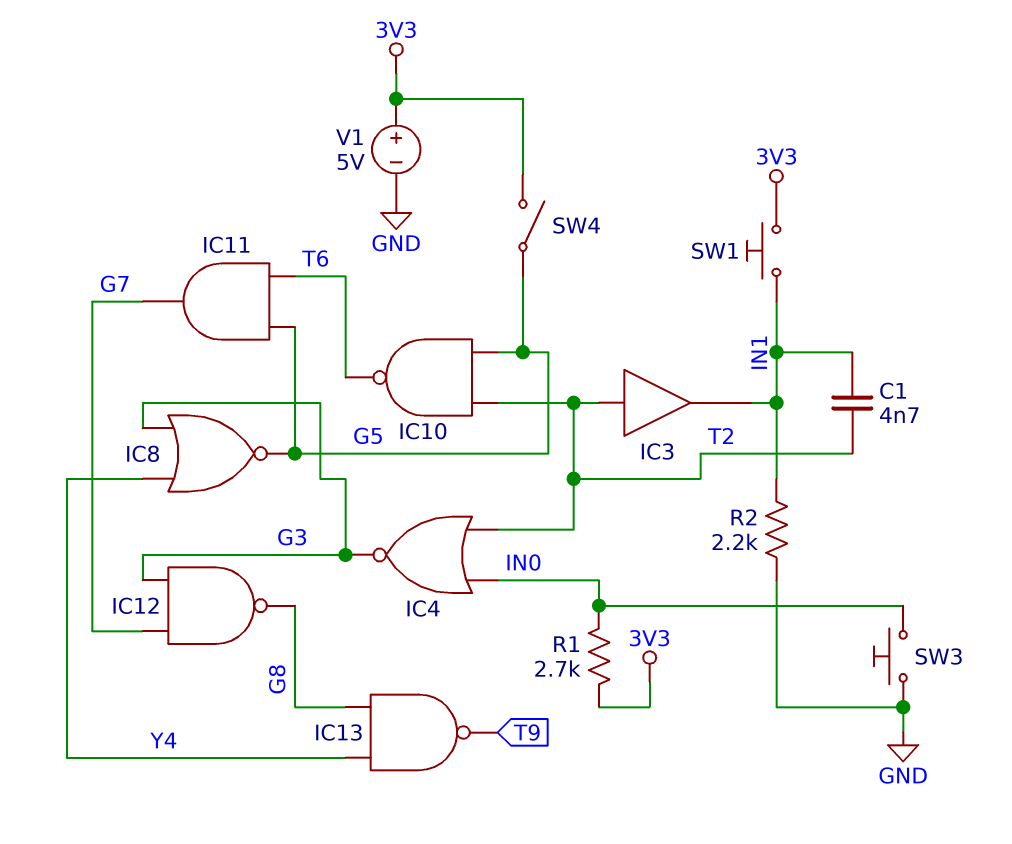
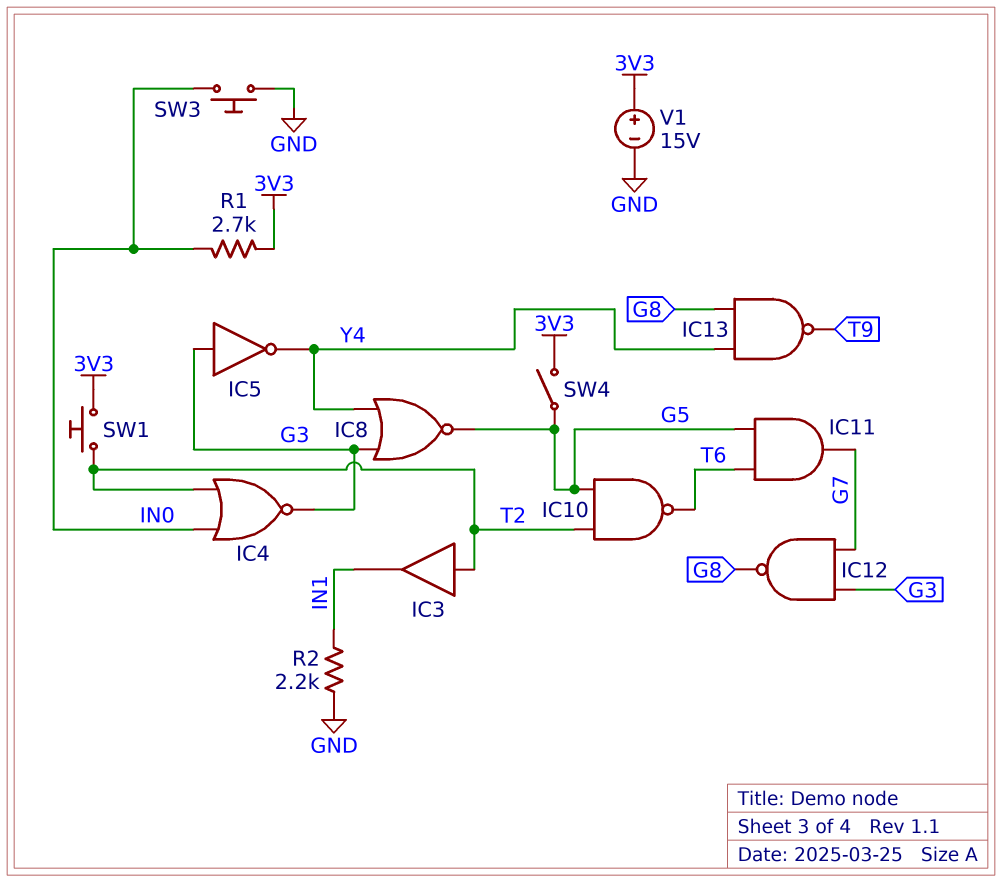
C1: 4.7nF (IN1, T2) -> none
IC5: none -> NOT (in G3, out Y4)
SW1: button (3V3, IN1) -> button (3V3, T2)
V1: 5V (plus 3V3, minus GND) -> 15V (plus 3V3, minus GND)

